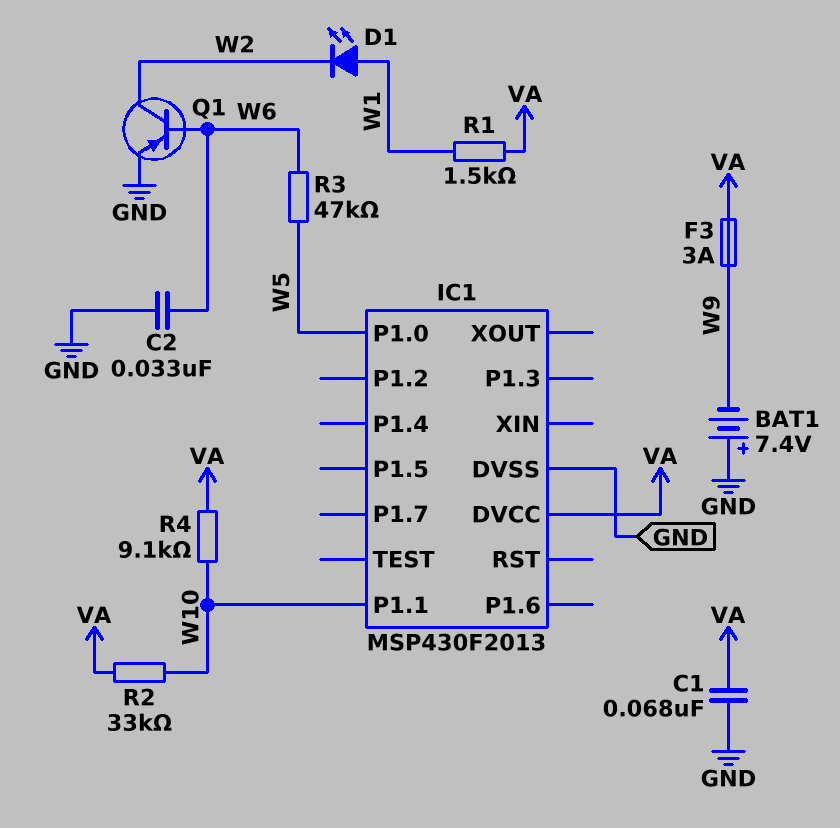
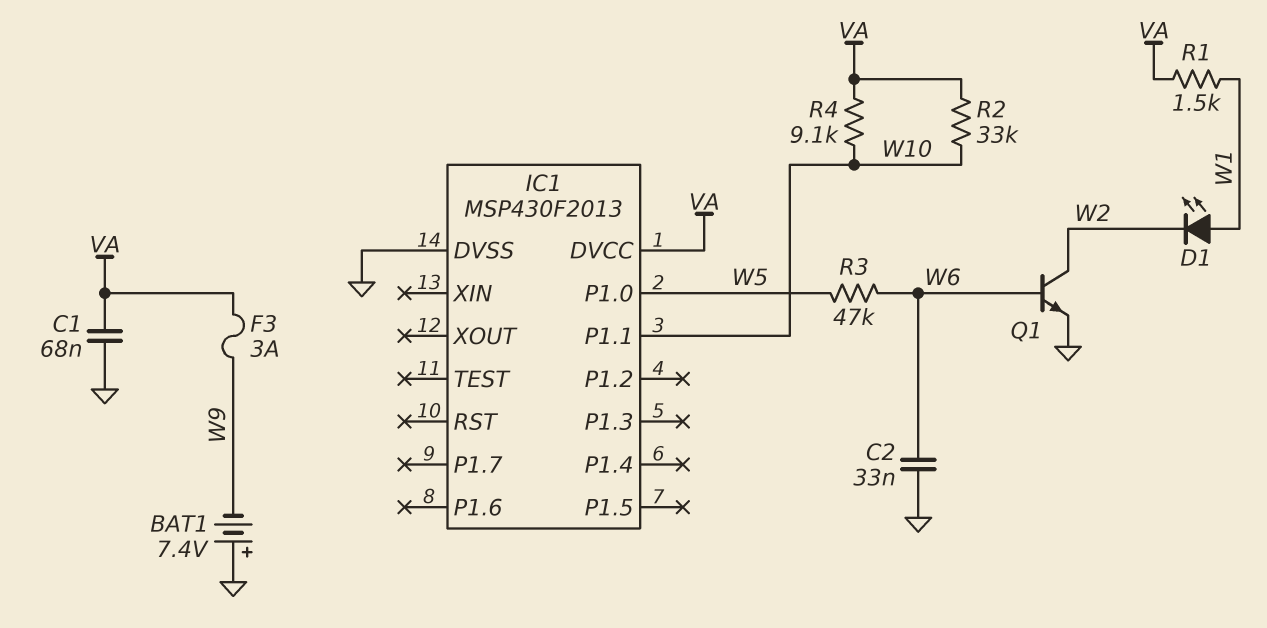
Q1: PNP (B W6, C W2, E GND) -> NPN (B W6, C W2, E GND)

